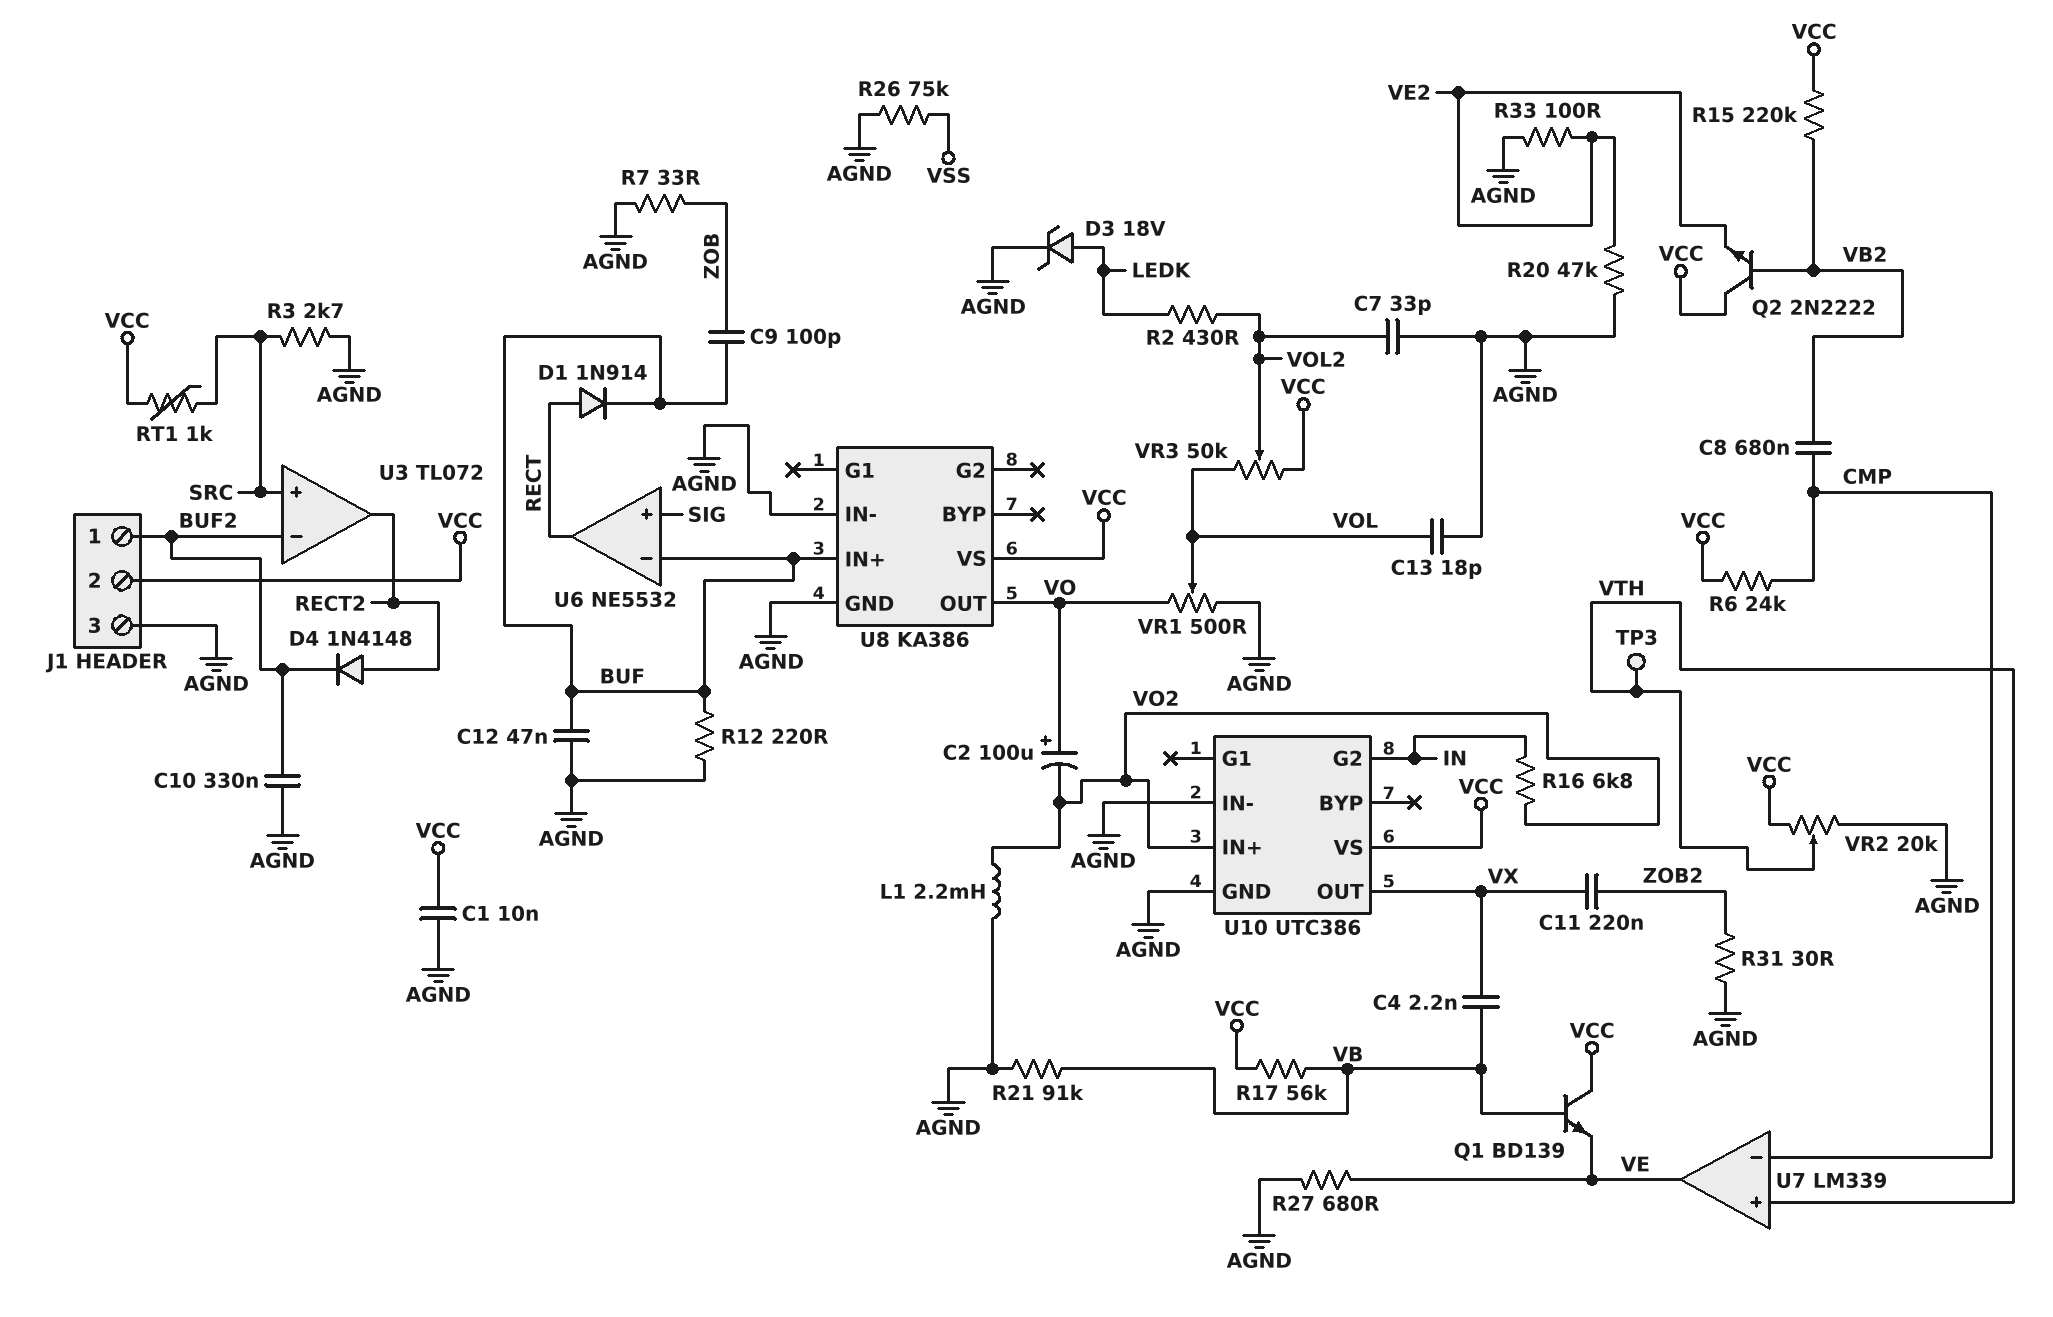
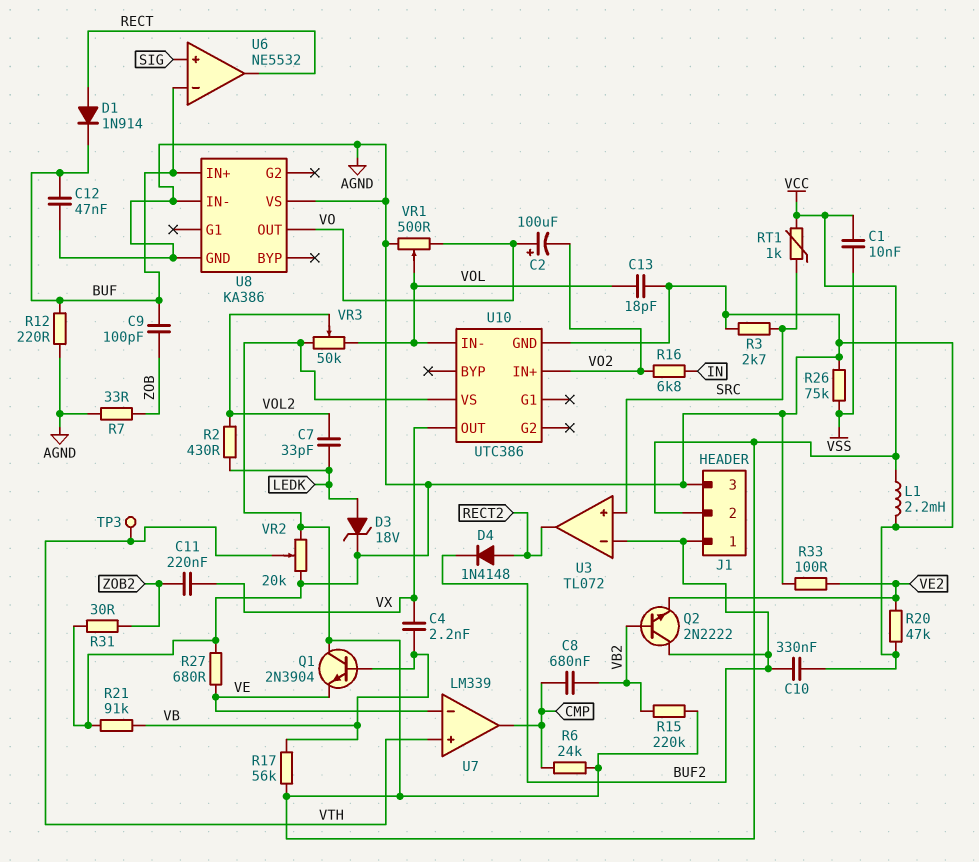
C1: 10nF (AGND, VCC) -> 10nF (VCC, VSS)
C7: 33pF (AGND, VOL2) -> 33pF (LEDK, VOL2)
L1: 2.2mH (AGND, VO2) -> 2.2mH (AGND, VCC)
Q1: NPN BD139 (B VB, C VCC, E VE) -> NPN 2N3904 (B VB, C VCC, E VE)
Q2: NPN 2N2222 (B VB2, C VCC, E VE2) -> NPN 2N2222 (B VB2, C BUF2, E VE2)
U7 pin in-: CMP -> VE
U7 pin out: VE -> CMP
U8 pin VS: VCC -> AGND
U10 pin G2: IN -> none
U10 pin IN-: AGND -> VOL

